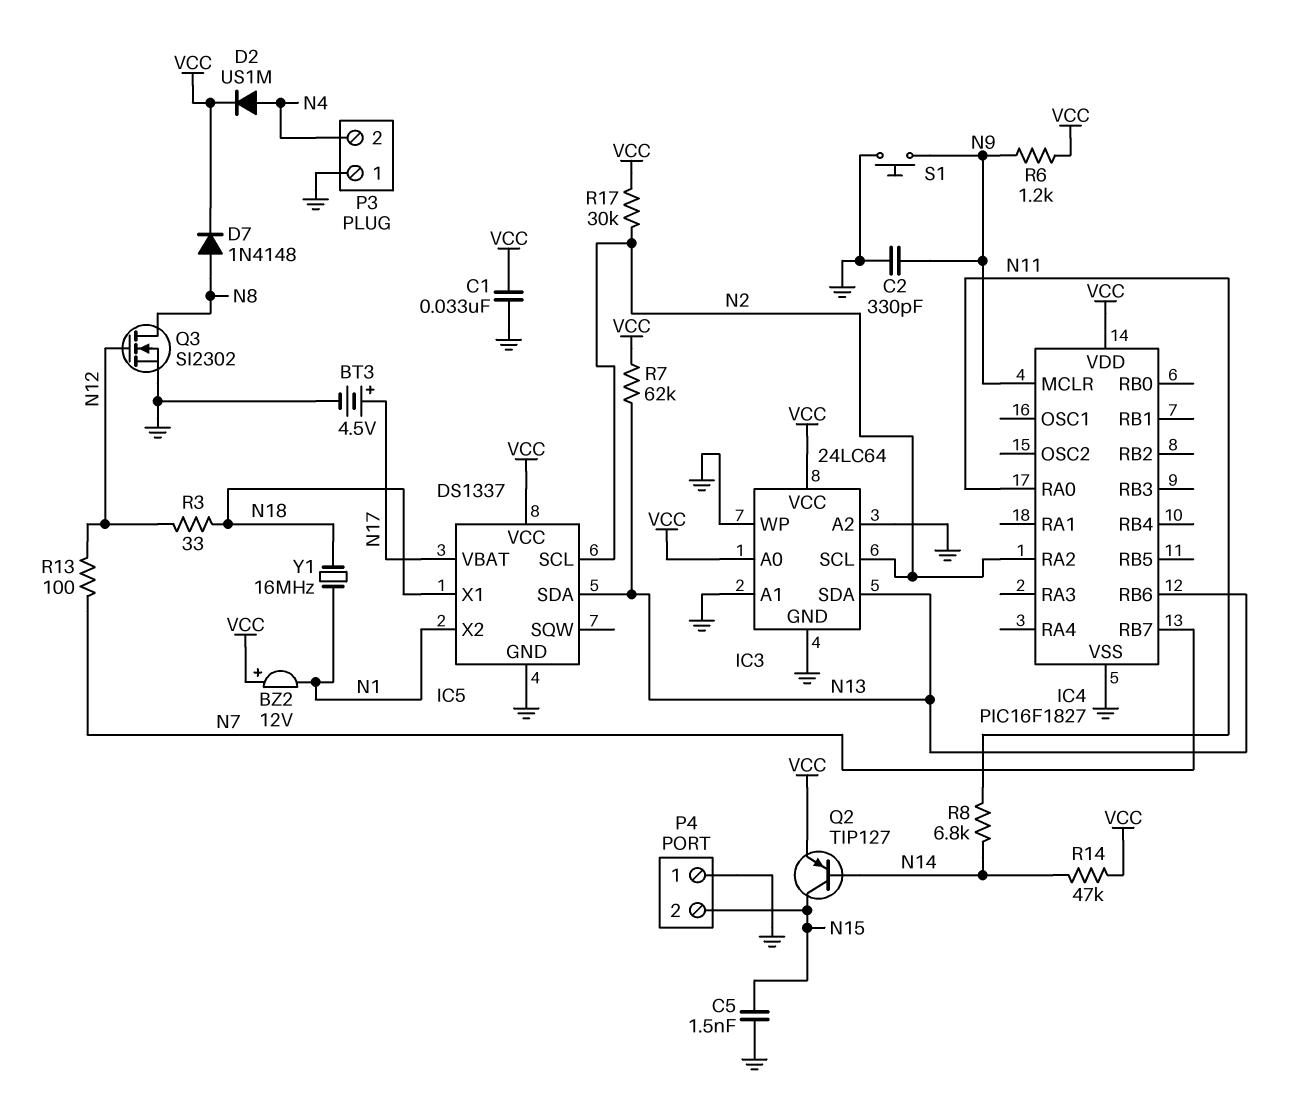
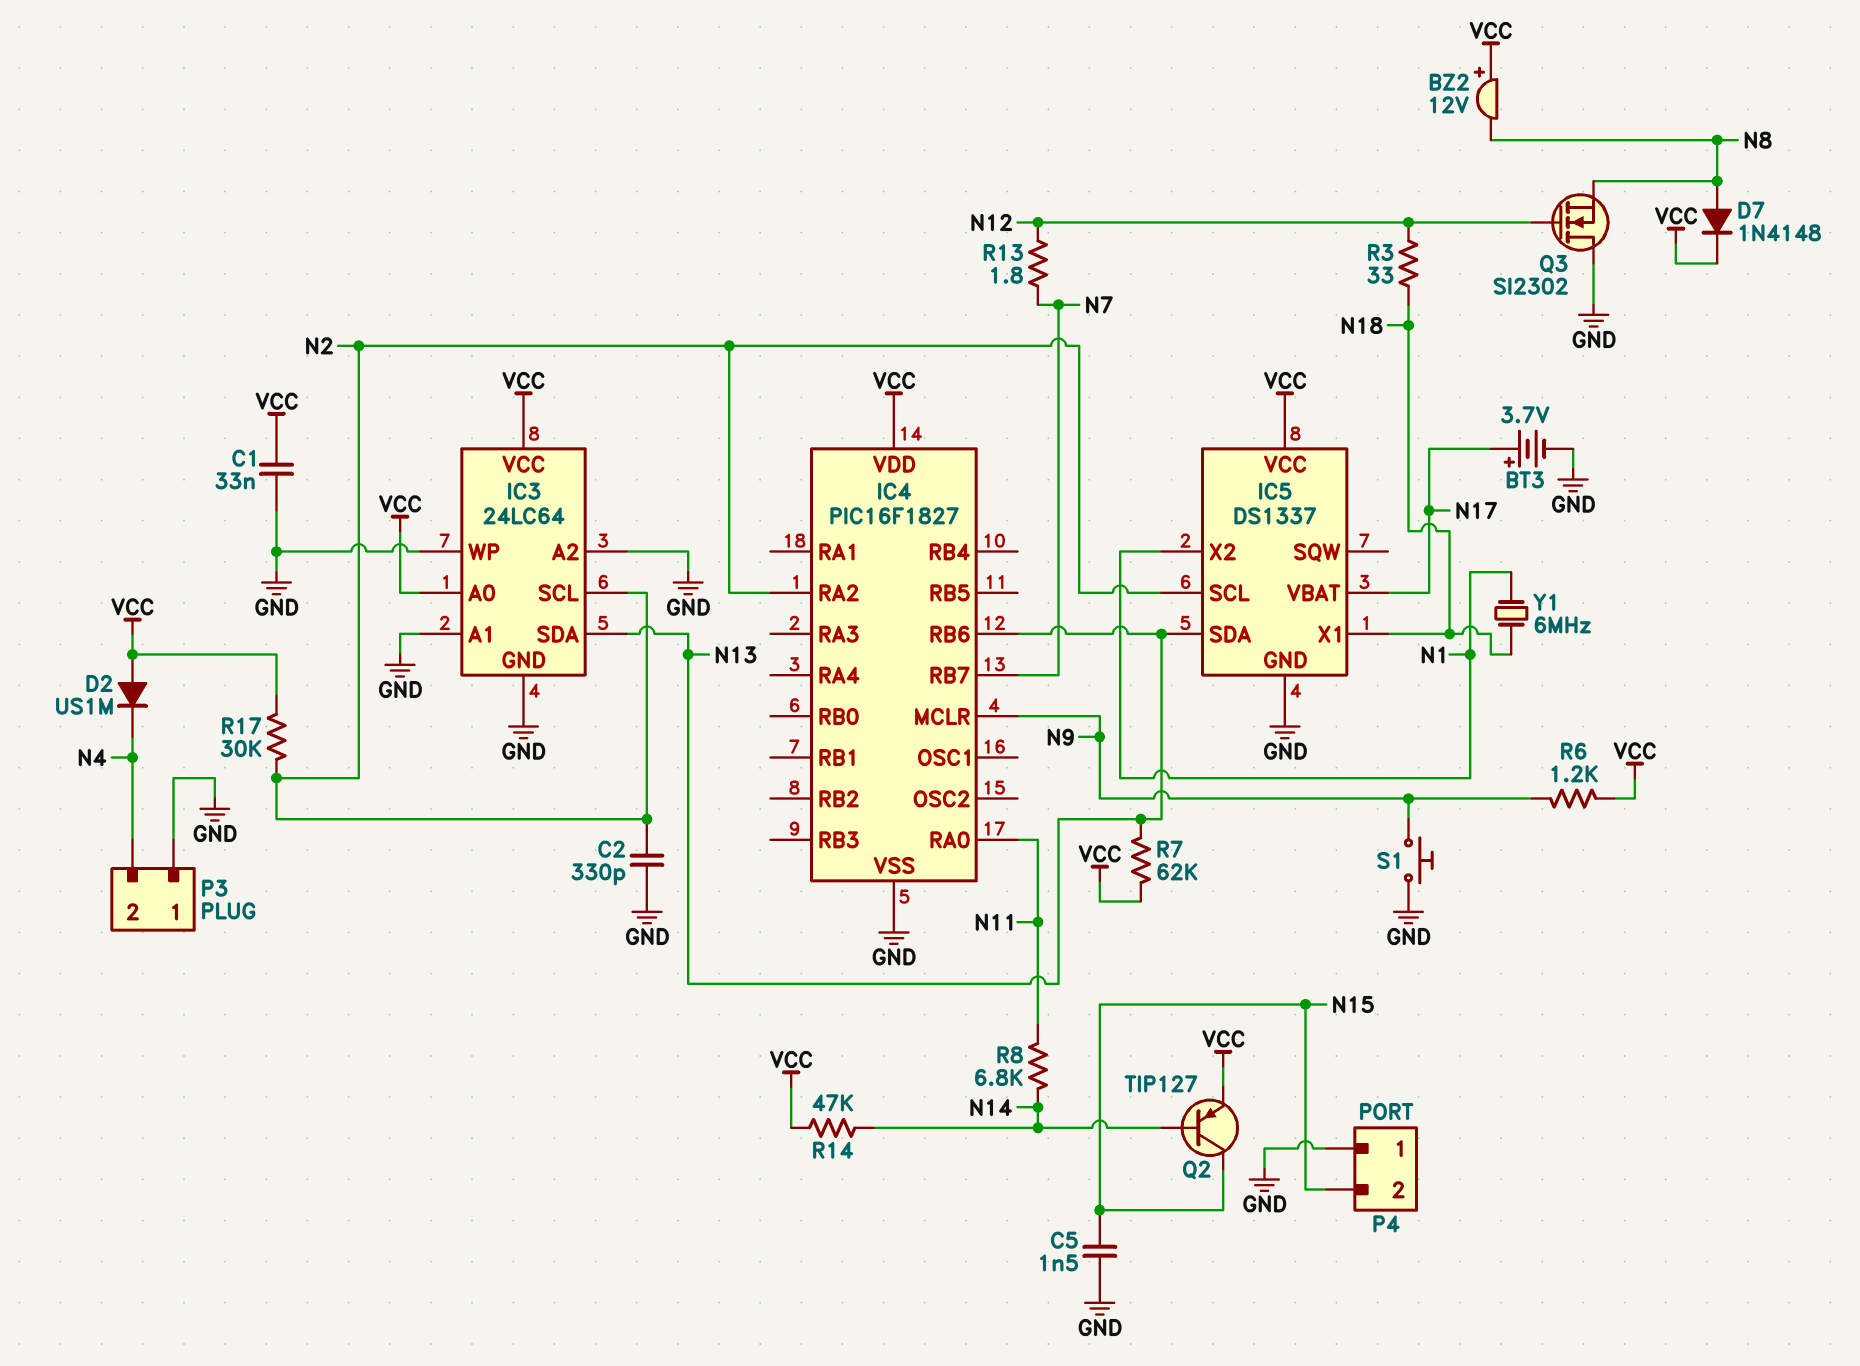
BT3: 4.5V (plus N17, minus GND) -> 3.7V (plus N17, minus GND)
BZ2: buzzer 12V (plus VCC, minus N1) -> buzzer 12V (plus VCC, minus N8)
C2: 330pF (GND, N9) -> 330pF (GND, N2)
D2: diode US1M (A N4, K VCC) -> diode US1M (A VCC, K N4)
Q3: NMOS SI2302 (G N12, D N8, S GND) -> NMOS SI2302 (G N12, D GND, S N8)
R13: 100 (N7, N12) -> 1.8 (N7, N12)
Y1: 16MHz (N1, N18) -> 6MHz (N1, N18)

